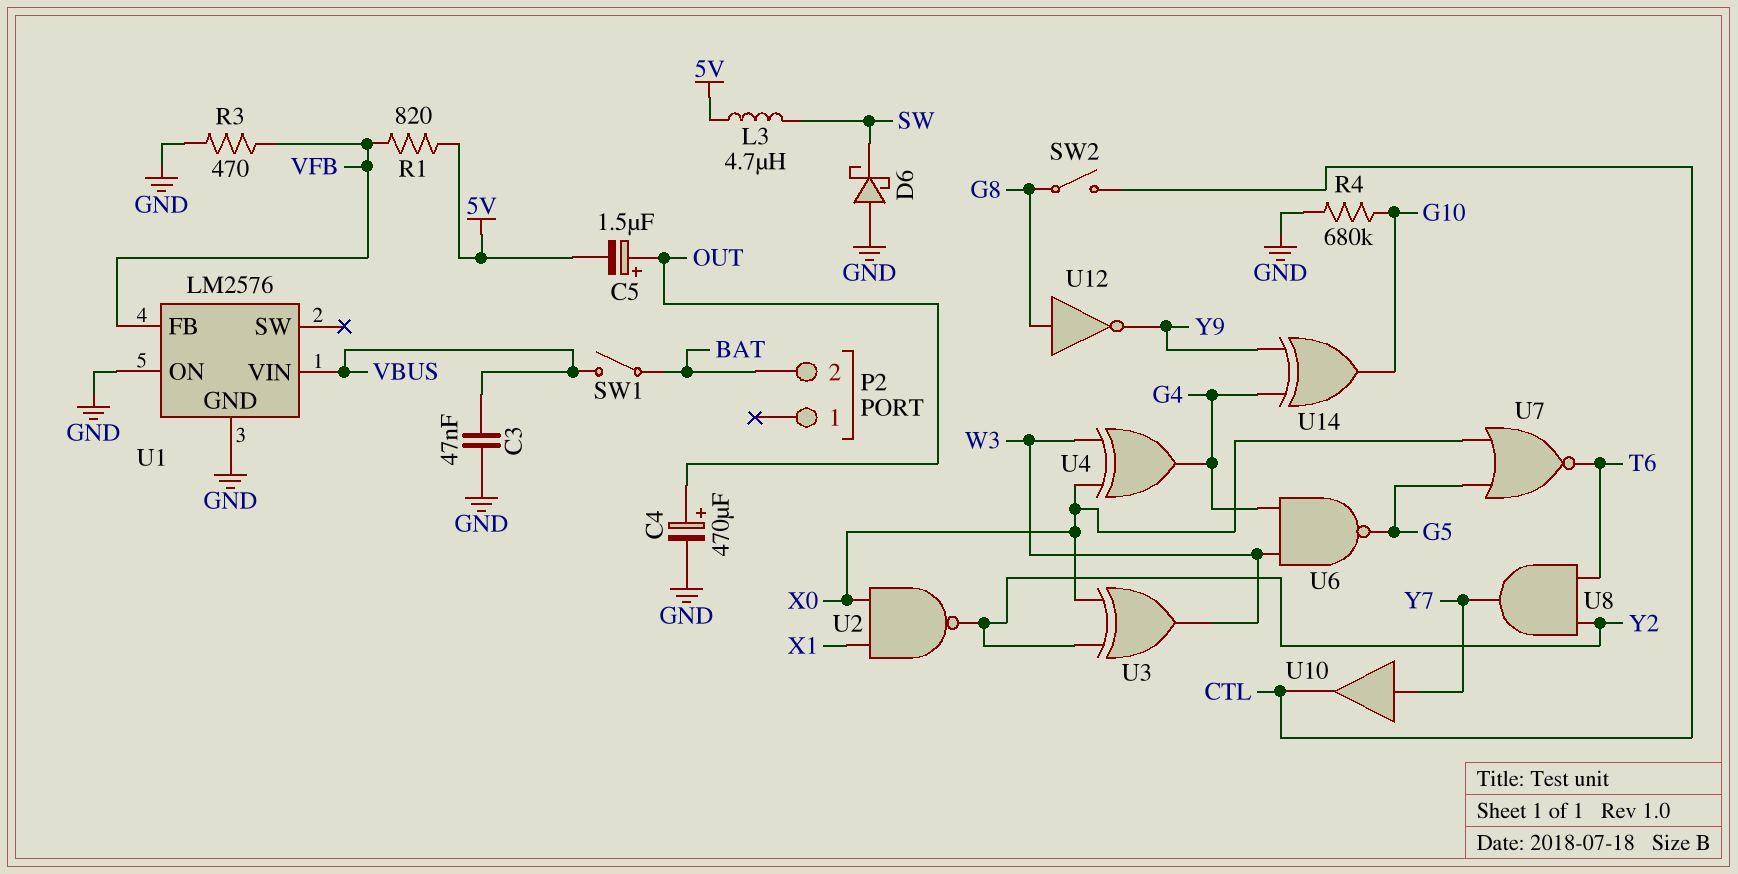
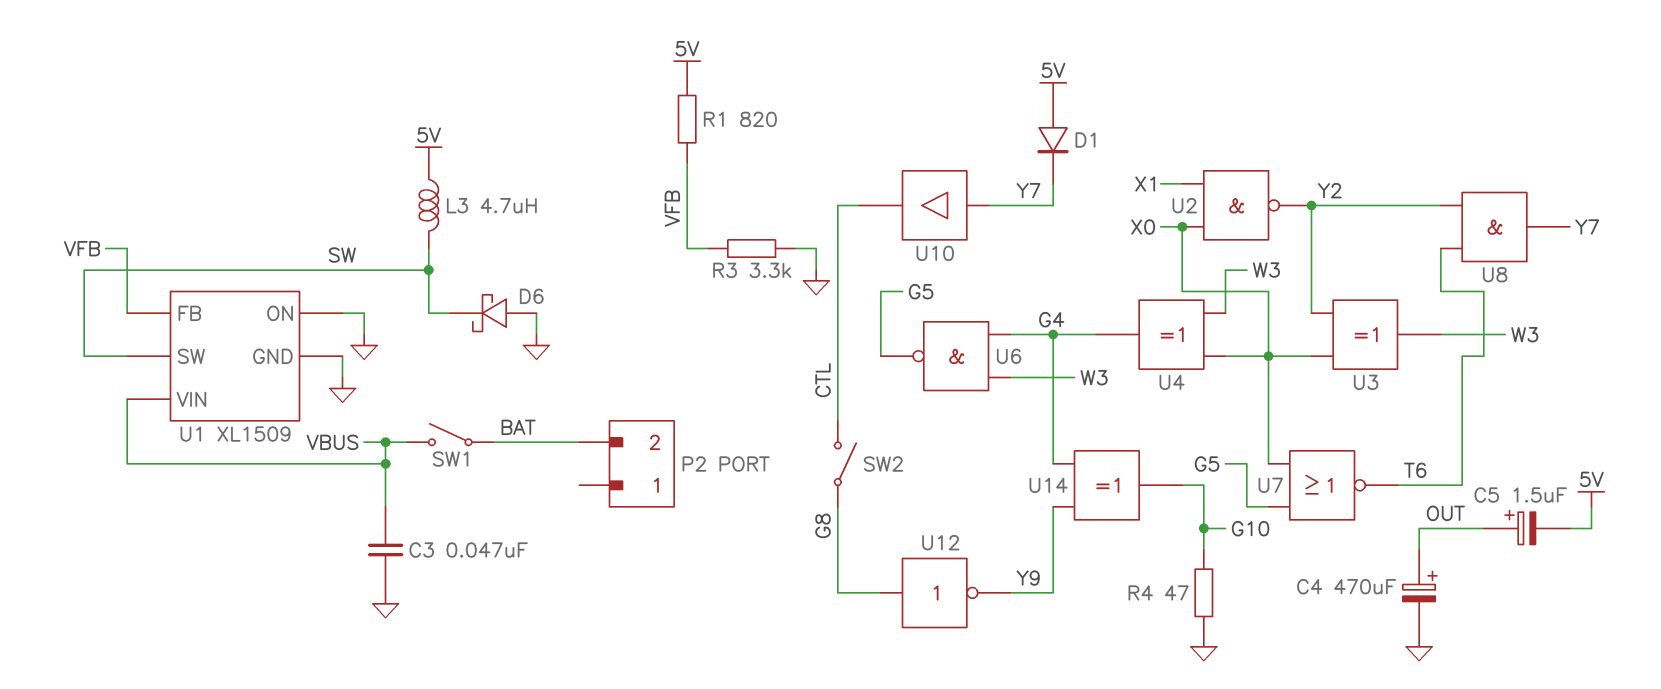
D1: none -> diode (A 5V, K Y7)
R3: 470 (GND, VFB) -> 3.3k (GND, VFB)
R4: 680k (G10, GND) -> 47 (G10, GND)
U1: LM2576 -> XL1509
U1 pin SW: none -> SW

